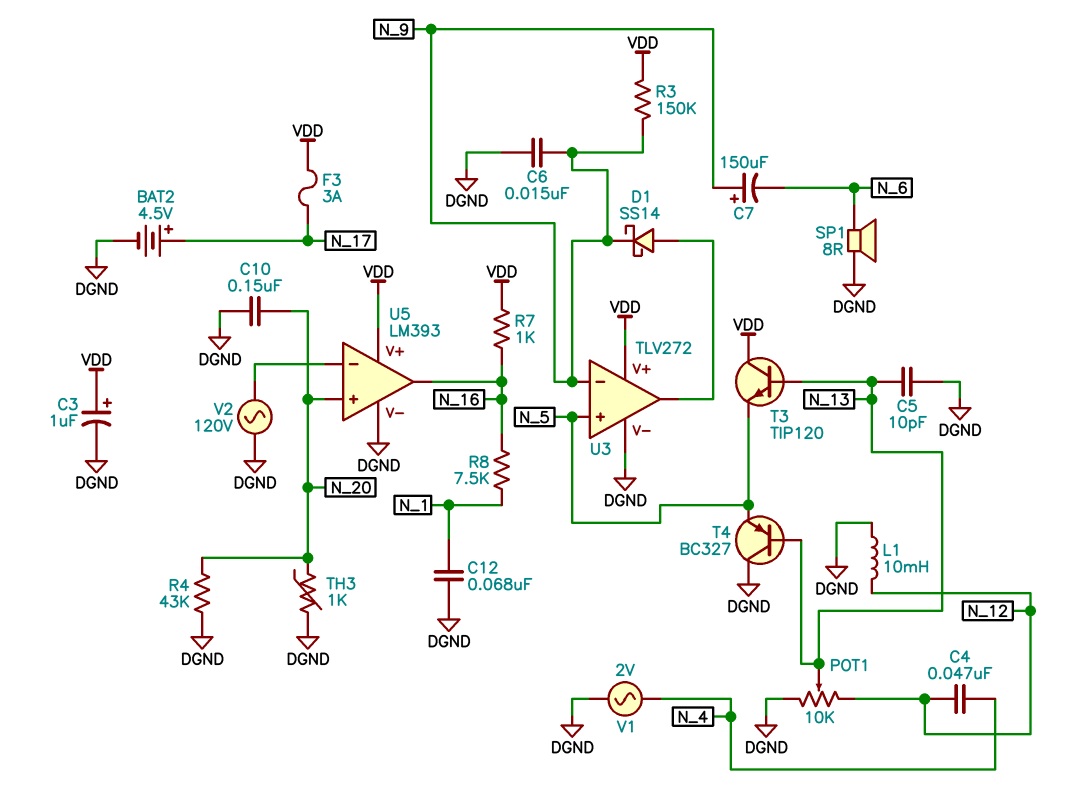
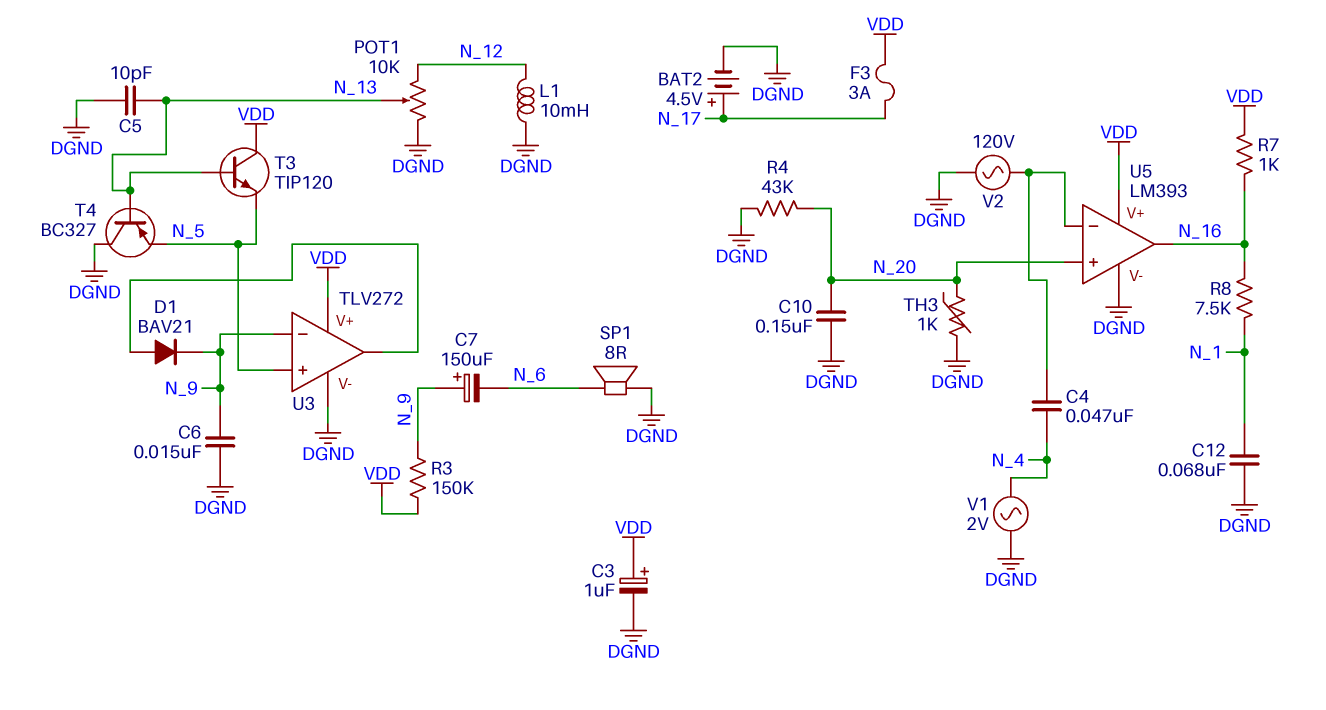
C4: 47nF (N_4, N_12) -> 47nF (N_4, U5/in-)
D1: schottky SS14 (A U3/out, K N_9) -> diode BAV21 (A U3/out, K N_9)

